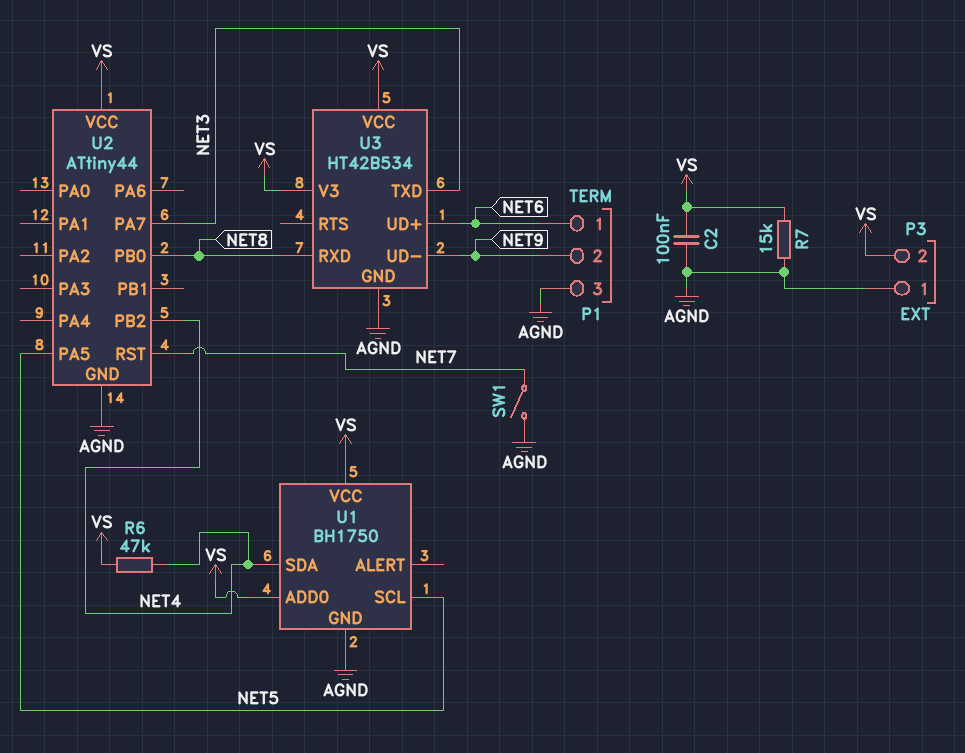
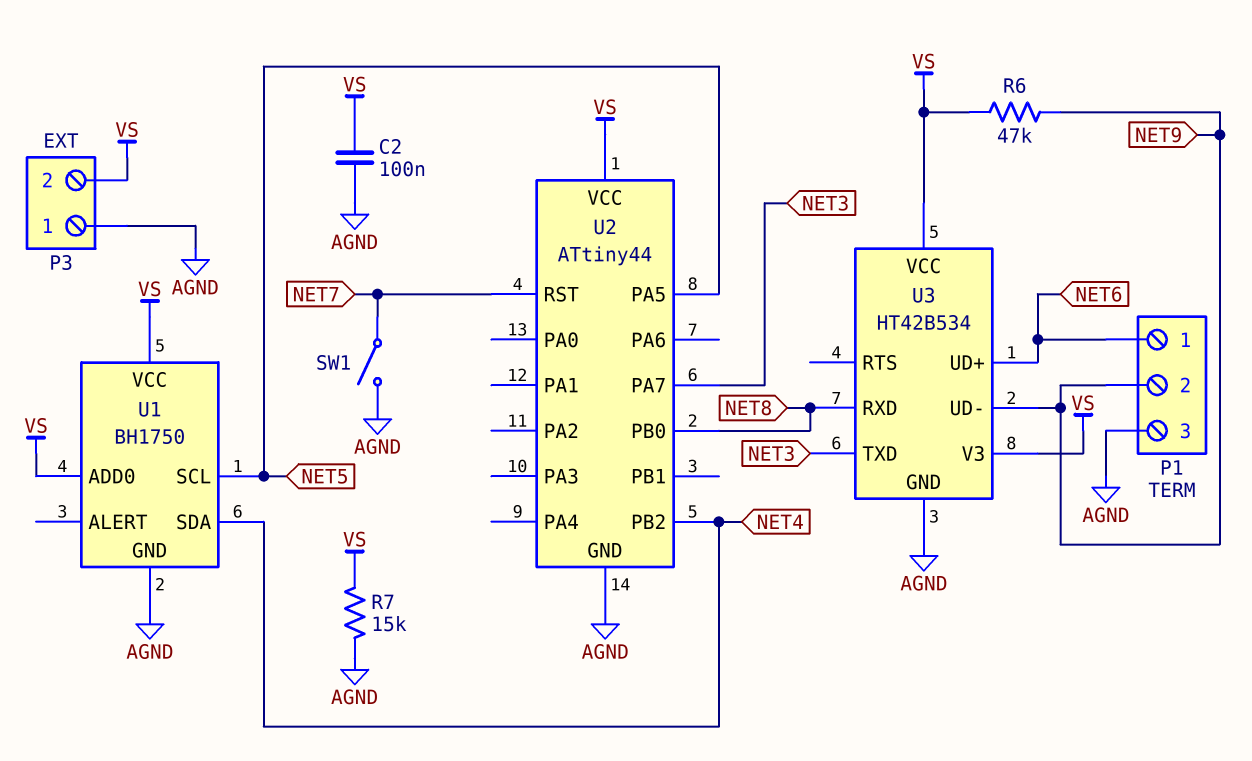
R6: 47k (NET4, VS) -> 47k (NET9, VS)

